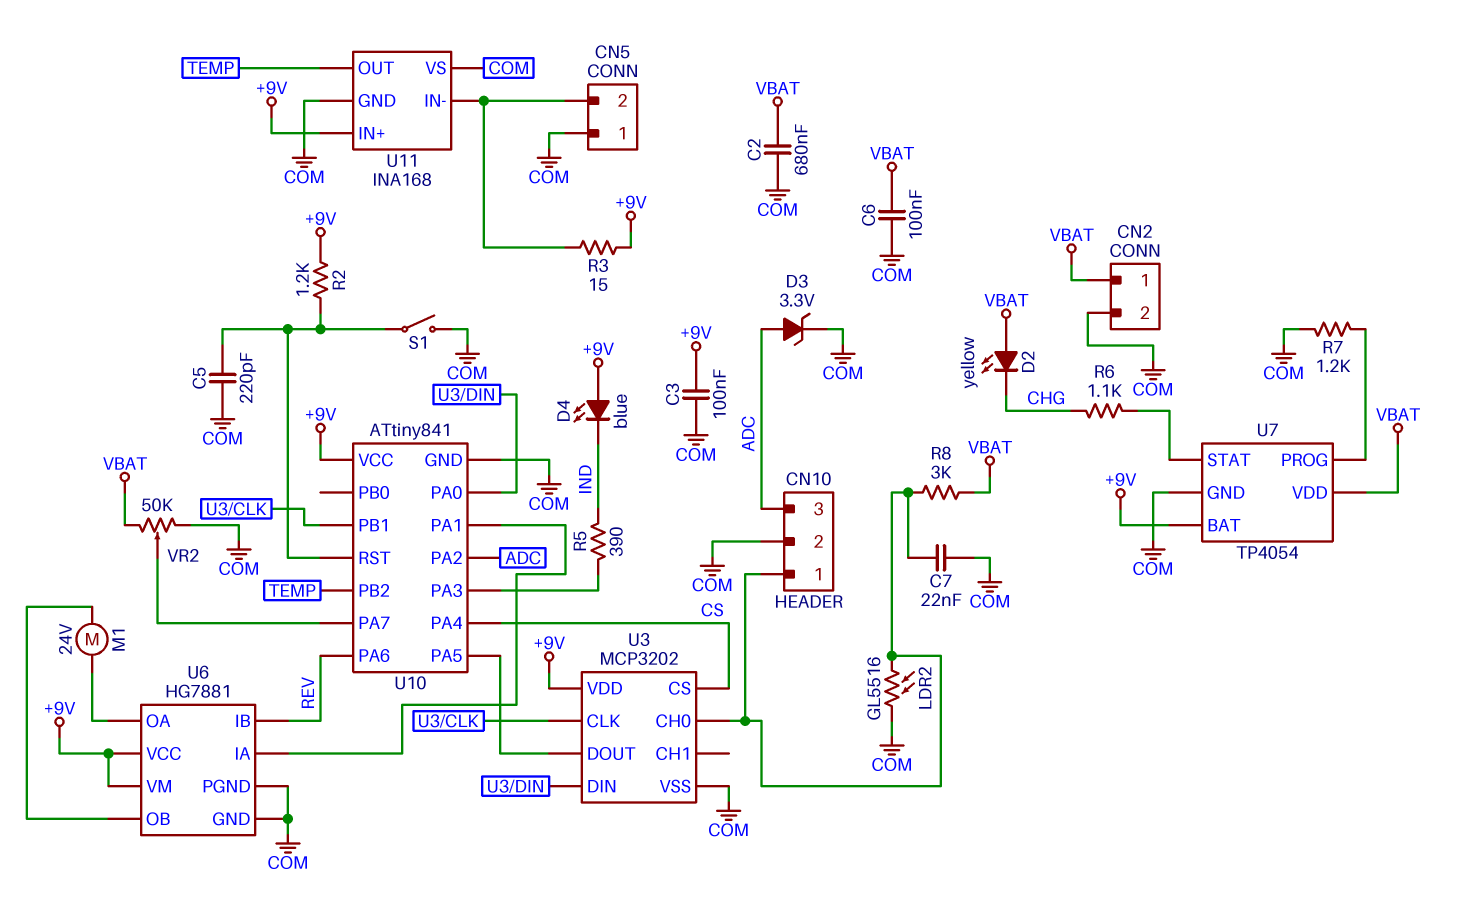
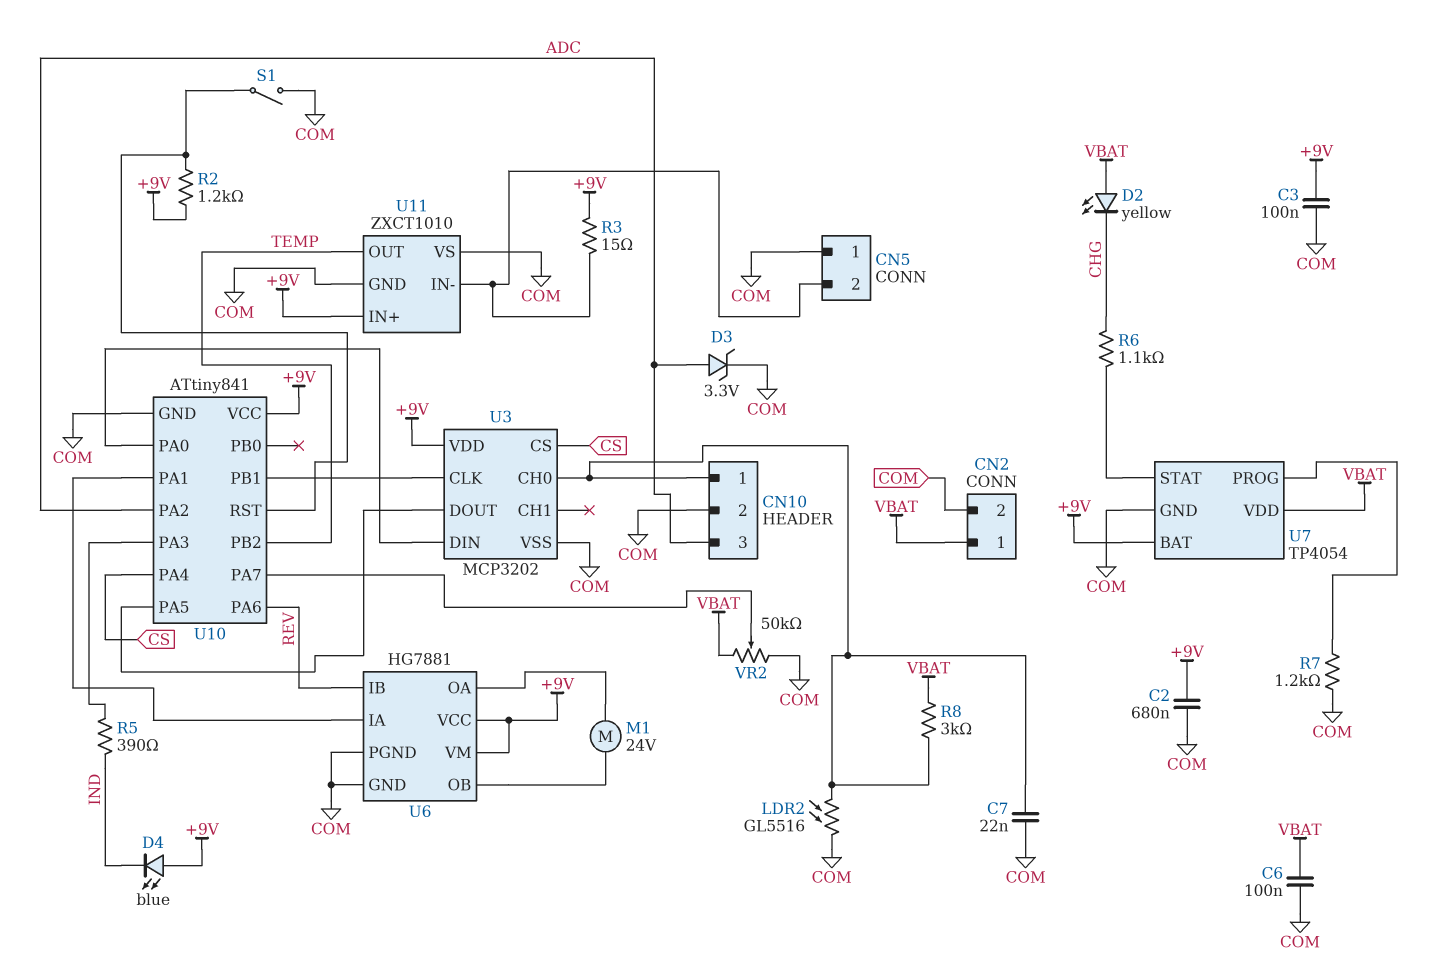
C2: 680nF (COM, VBAT) -> 680nF (+9V, COM)
C5: 220pF (COM, U10/RST) -> none
U11: INA168 -> ZXCT1010

